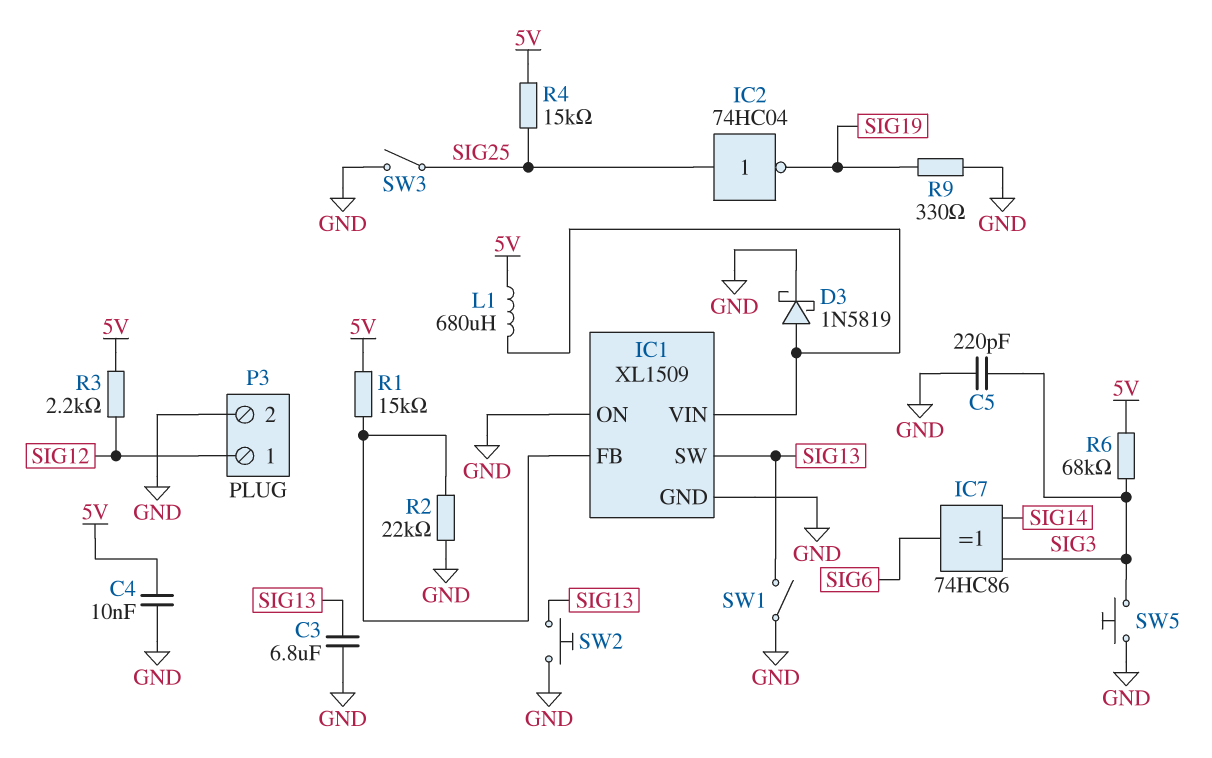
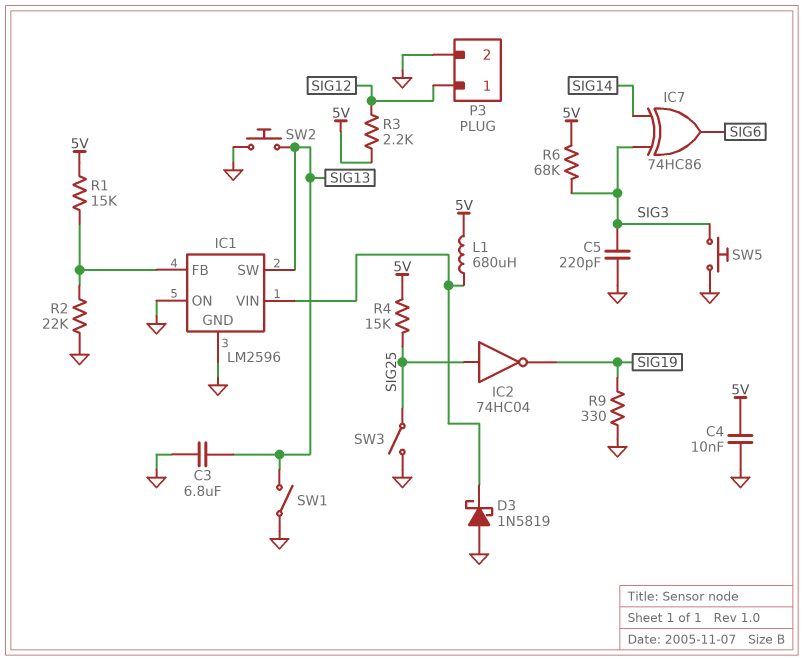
D3: schottky 1N5819 (A IC1/VIN, K GND) -> schottky 1N5819 (A GND, K IC1/VIN)
IC1: XL1509 -> LM2596

